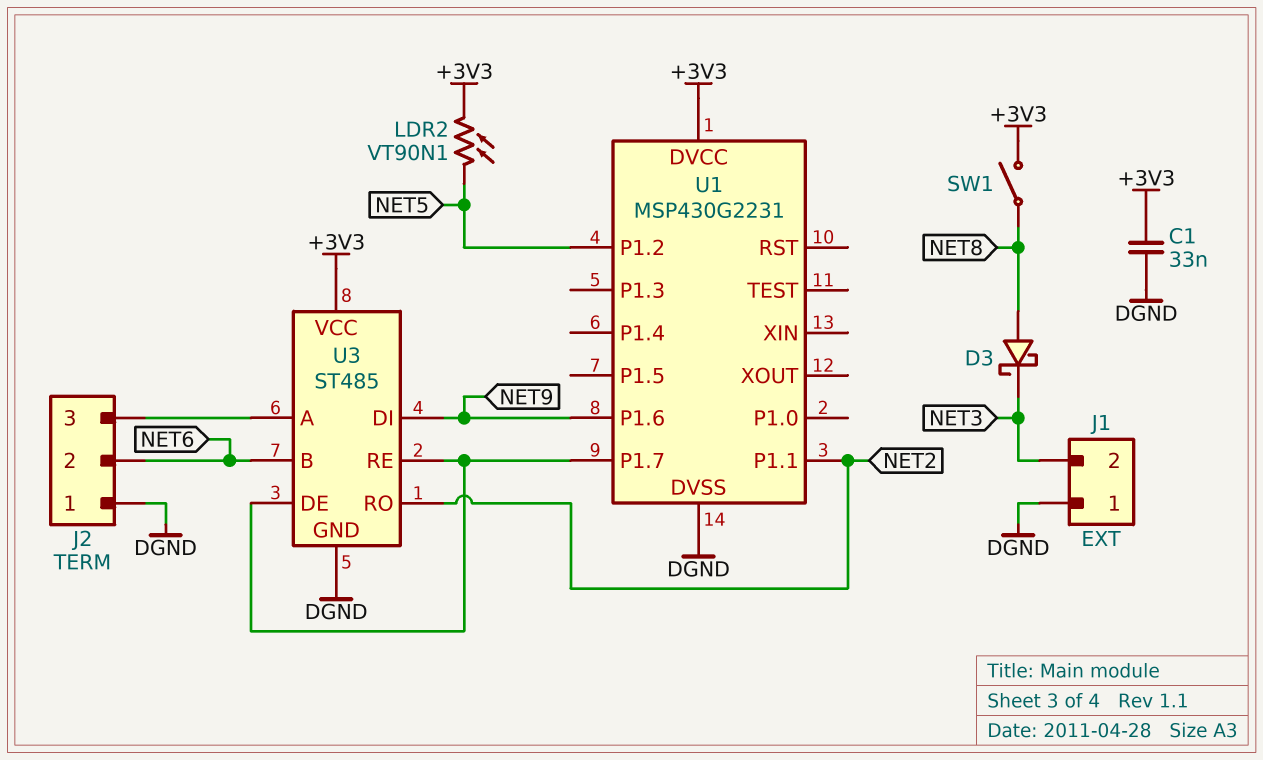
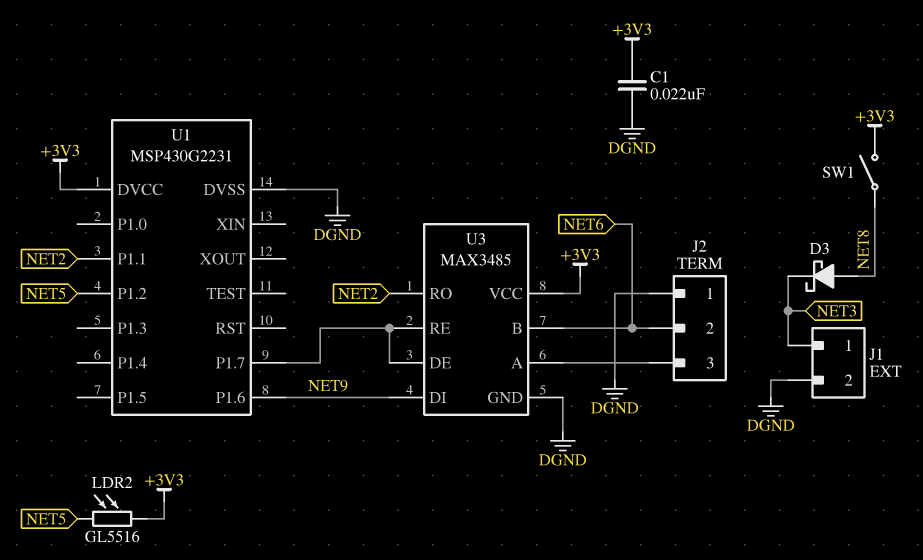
C1: 33nF (+3V3, DGND) -> 22nF (+3V3, DGND)
J1 pin 1: DGND -> NET3
J1 pin 2: NET3 -> DGND
LDR2: VT90N1 (+3V3, NET5) -> GL5516 (+3V3, NET5)
U3: ST485 -> MAX3485

